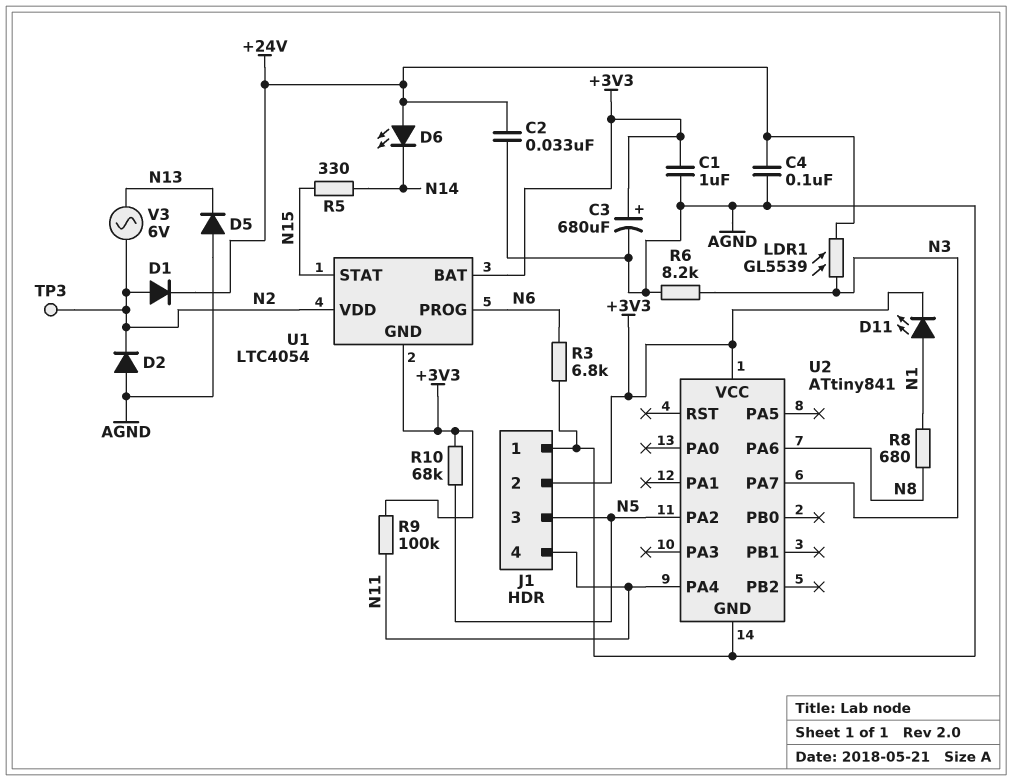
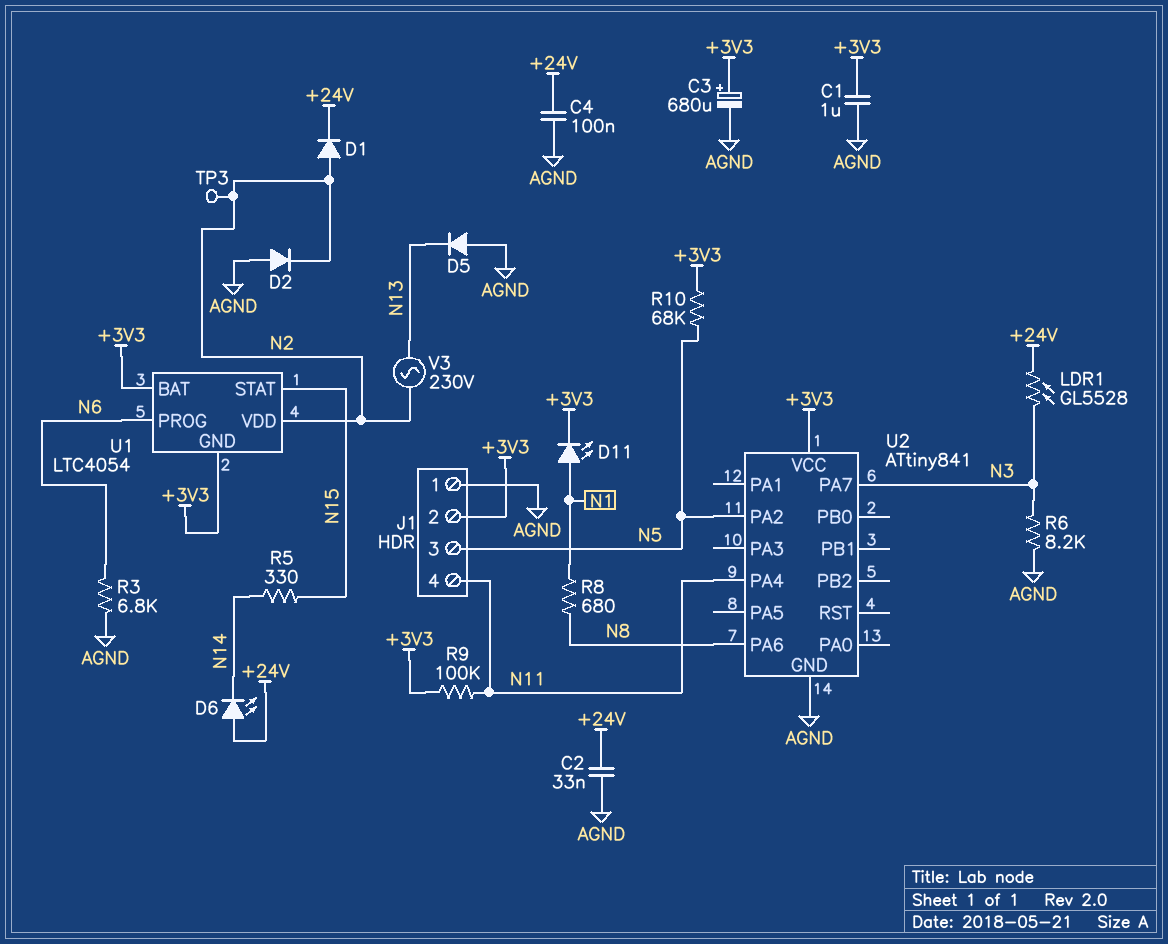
LDR1: GL5539 (+24V, N3) -> GL5528 (+24V, N3)
V3: AC 6V (N2, N13) -> AC 230V (N2, N13)

